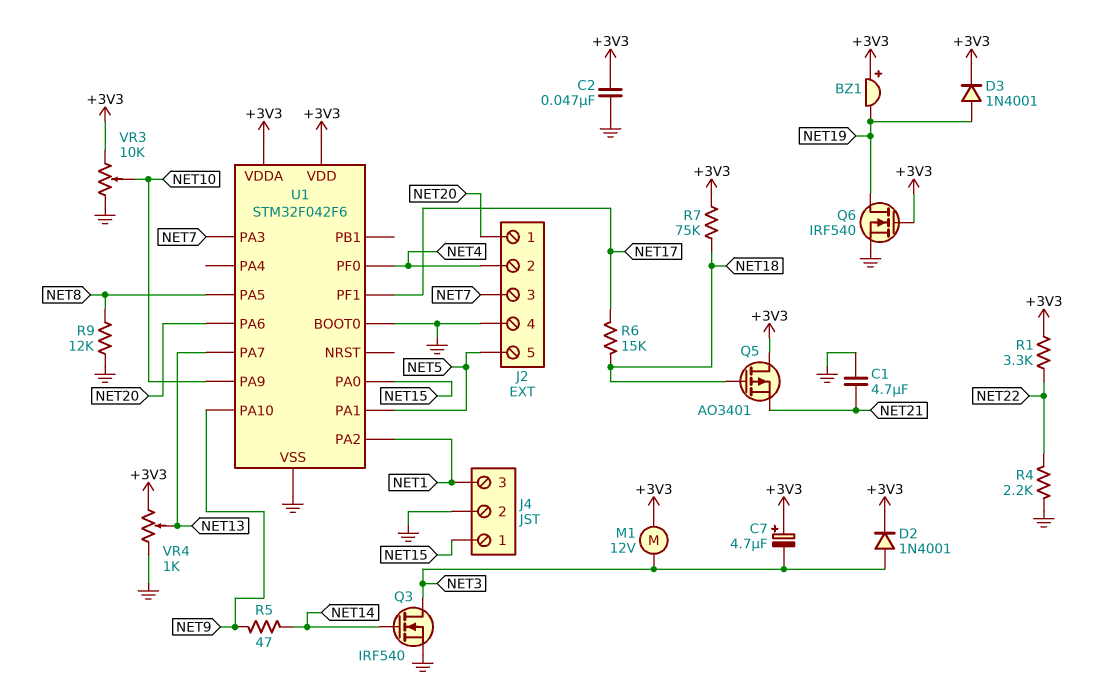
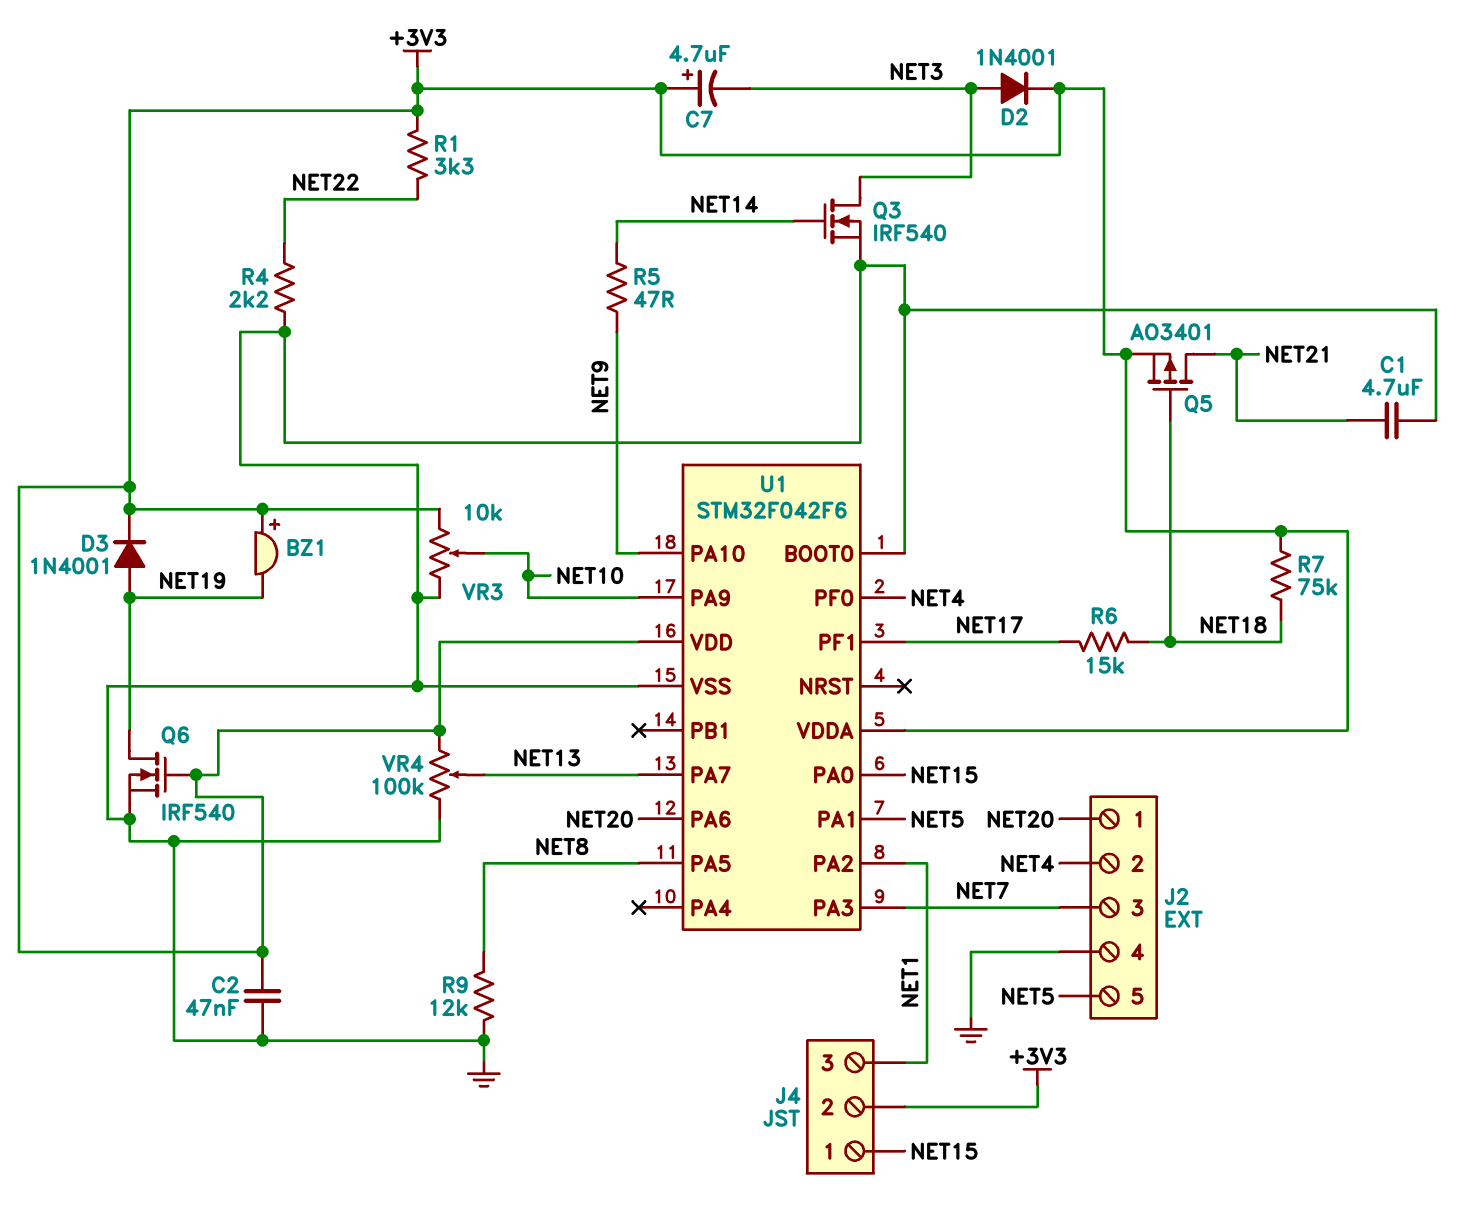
J4 pin 2: GND -> +3V3
M1: motor 12V (+3V3, NET3) -> none
Q5: PMOS AO3401 (G NET18, D +3V3, S NET21) -> PMOS AO3401 (G NET18, D NET21, S +3V3)
VR4: 1k (+3V3, GND, wiper NET13) -> 100k (+3V3, GND, wiper NET13)

